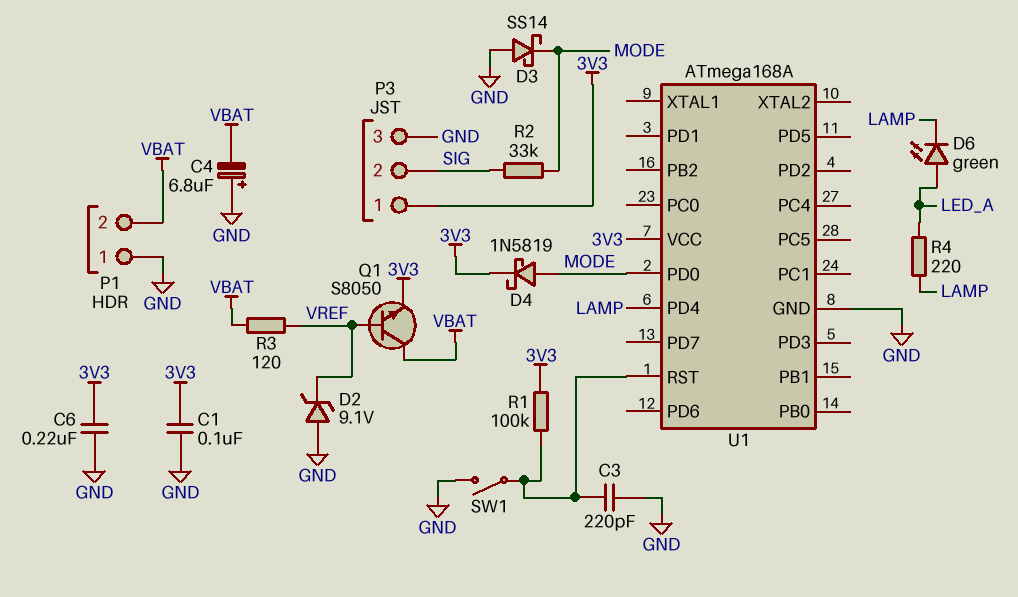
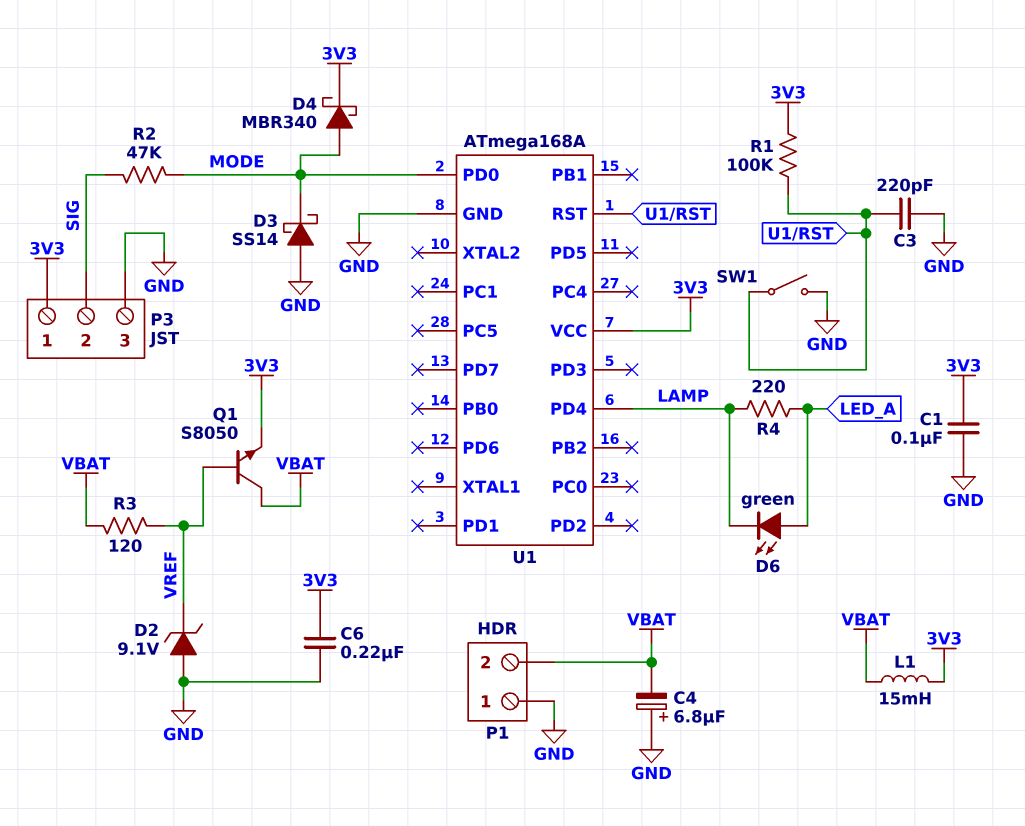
D4: schottky 1N5819 (A MODE, K 3V3) -> schottky MBR340 (A MODE, K 3V3)
L1: none -> 15mH (3V3, VBAT)
R2: 33k (MODE, SIG) -> 47k (MODE, SIG)

